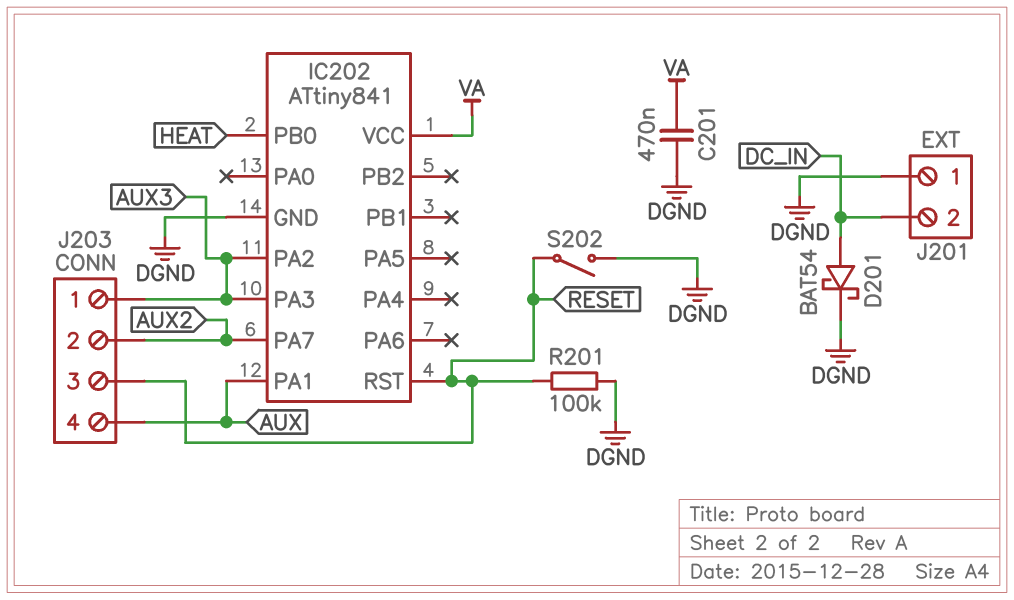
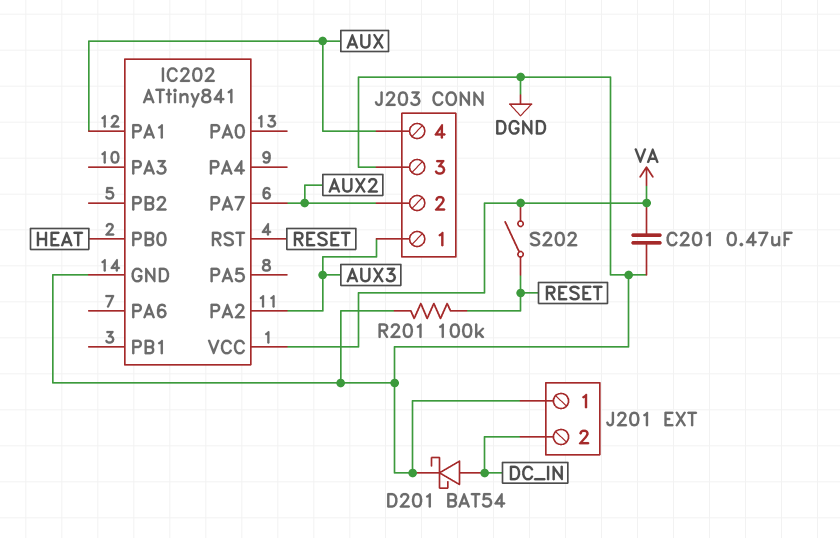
IC202 pin PA3: AUX3 -> none
J203 pin 3: RESET -> DGND
S202: switch (DGND, RESET) -> switch (RESET, VA)

